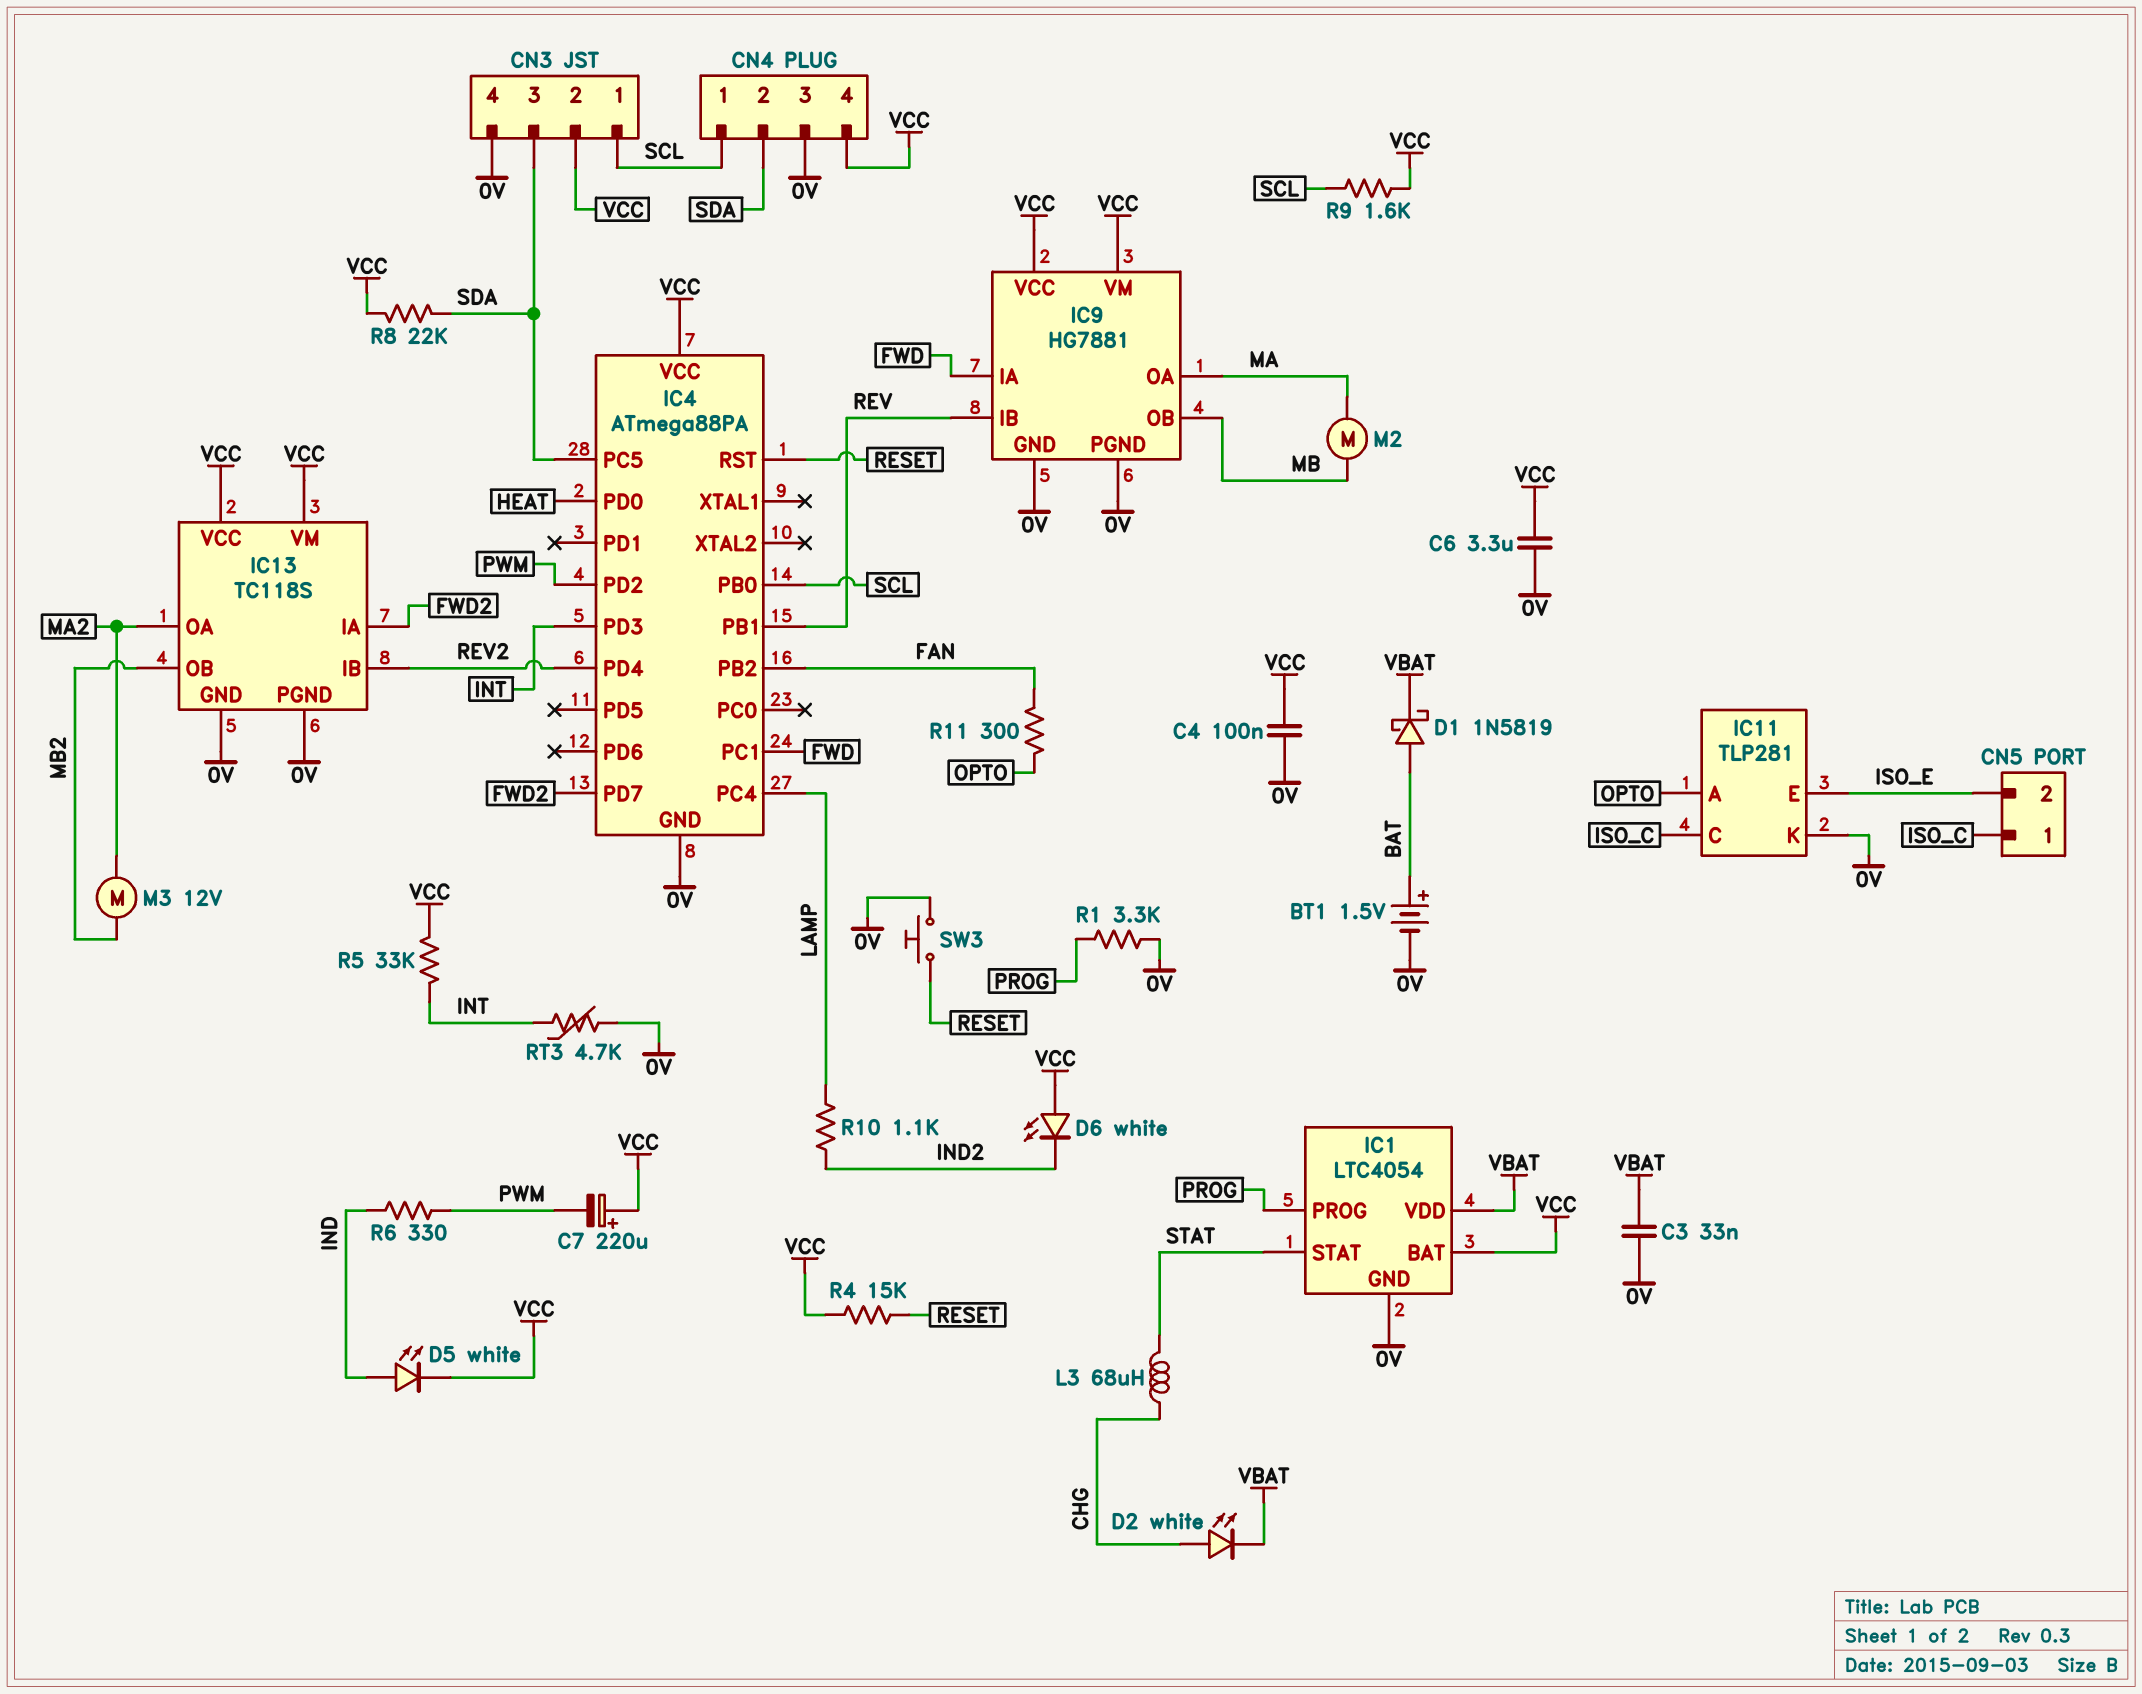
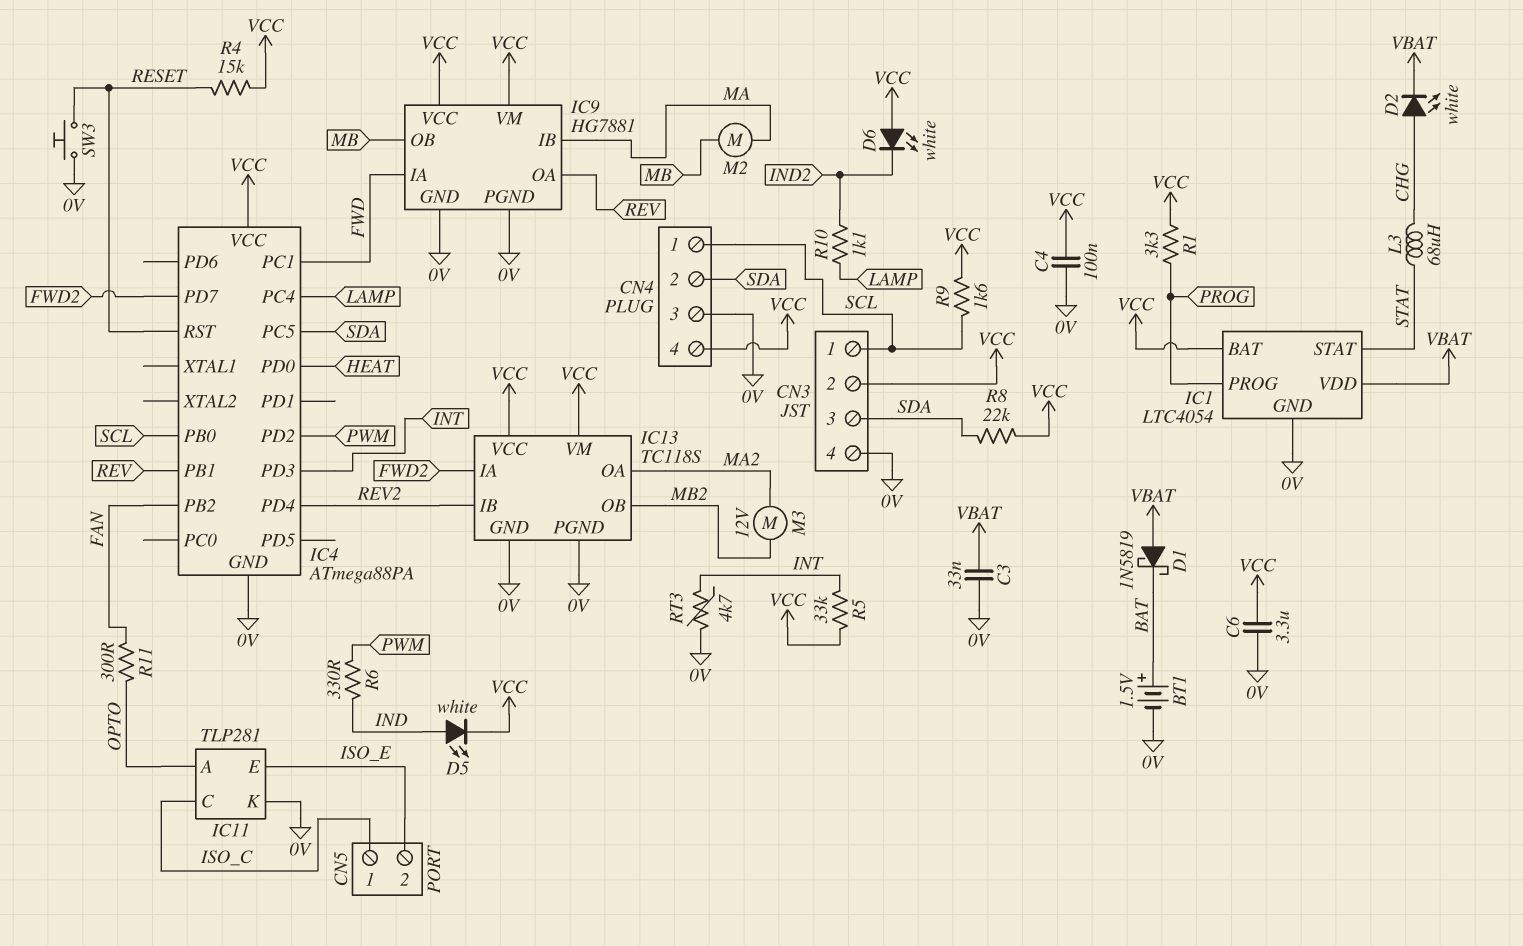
C7: 220uF (plus VCC, minus PWM) -> none
D1: schottky 1N5819 (A BAT, K VBAT) -> schottky 1N5819 (A VBAT, K BAT)
IC9 pin IB: REV -> MA
IC9 pin OA: MA -> REV
R1: 3.3k (0V, PROG) -> 3.3k (PROG, VCC)

